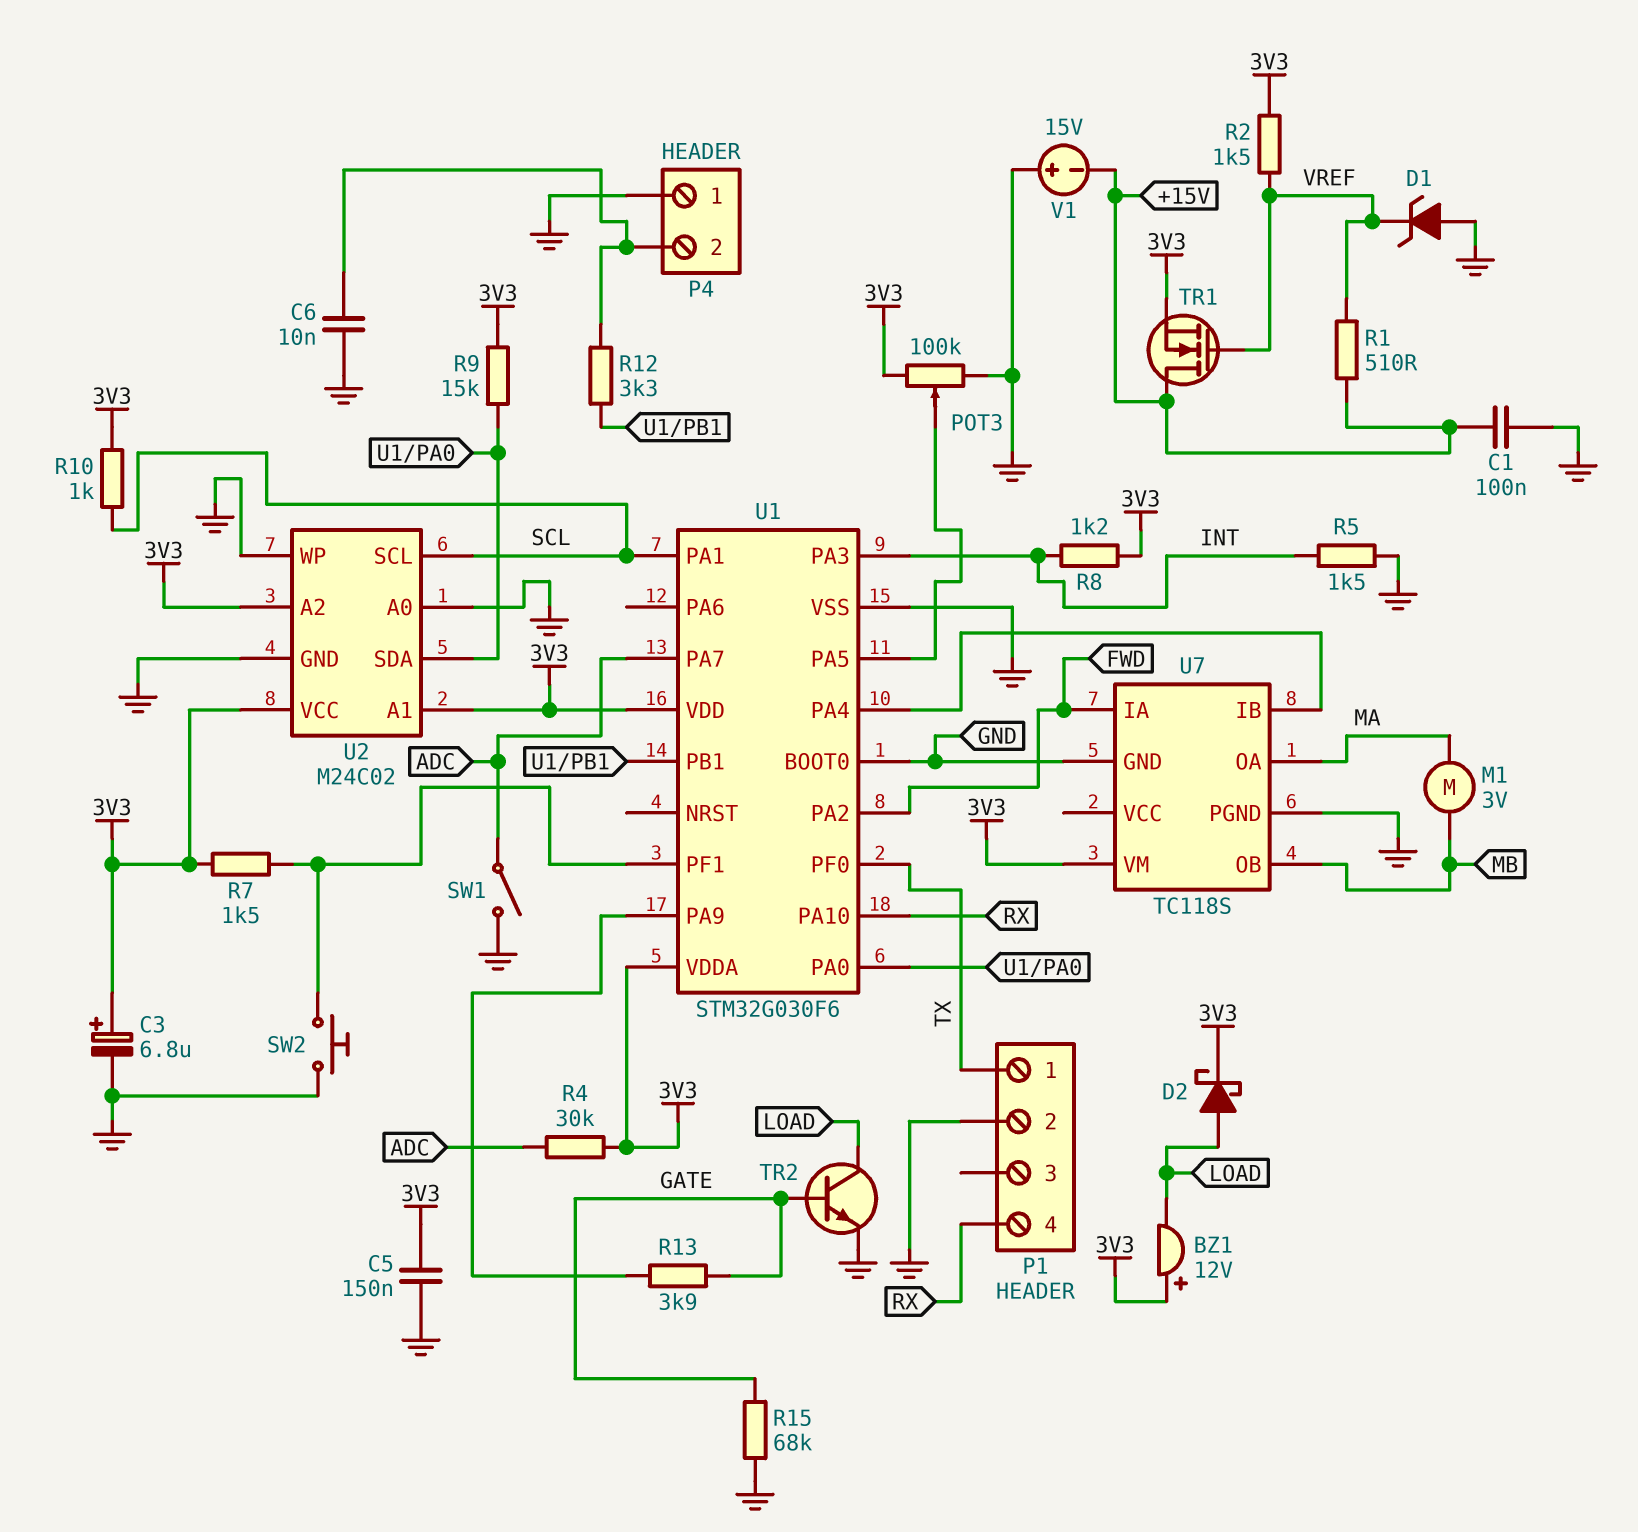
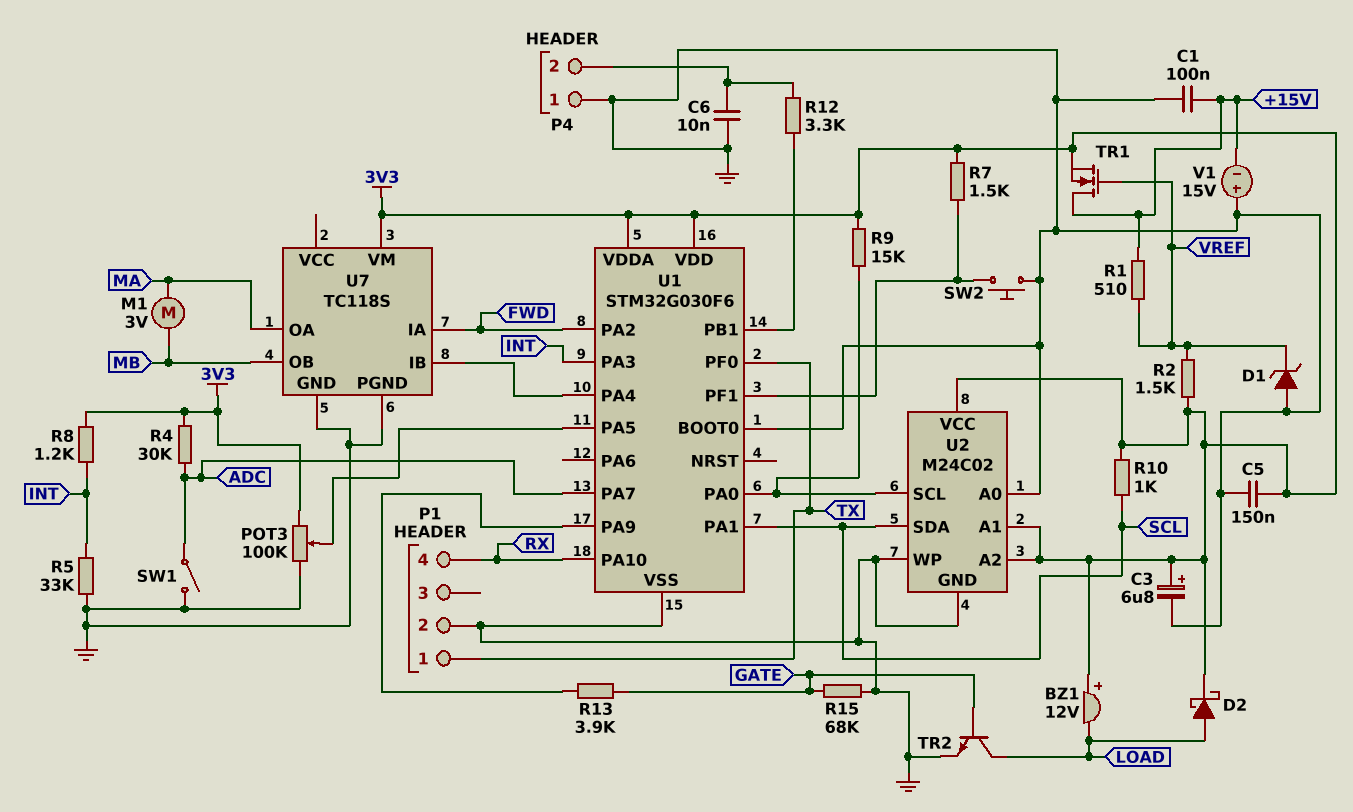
R5: 1.5k (GND, INT) -> 33k (GND, INT)
U2 pin SCL: SCL -> U1/PA0
U2 pin SDA: U1/PA0 -> SCL

